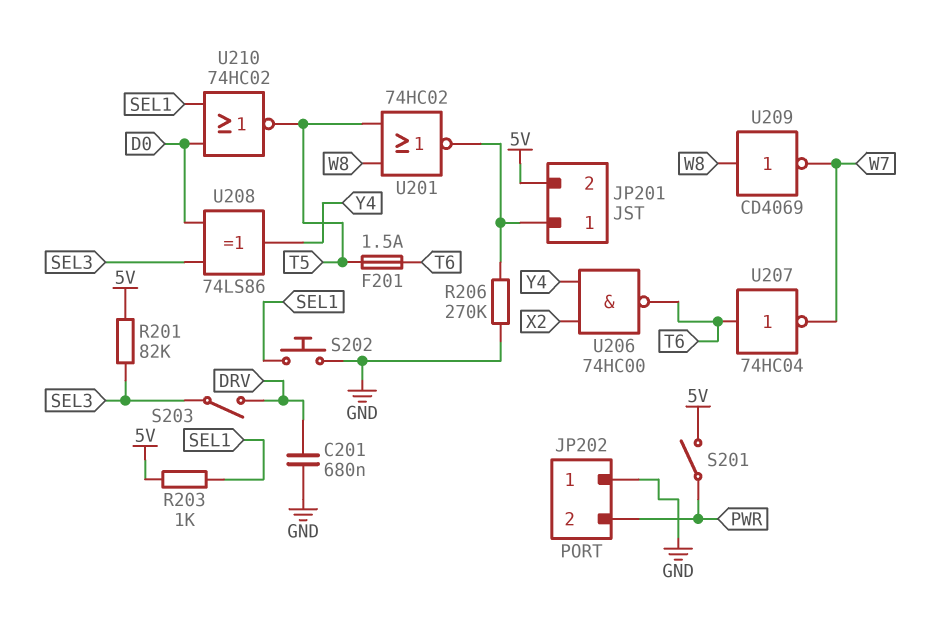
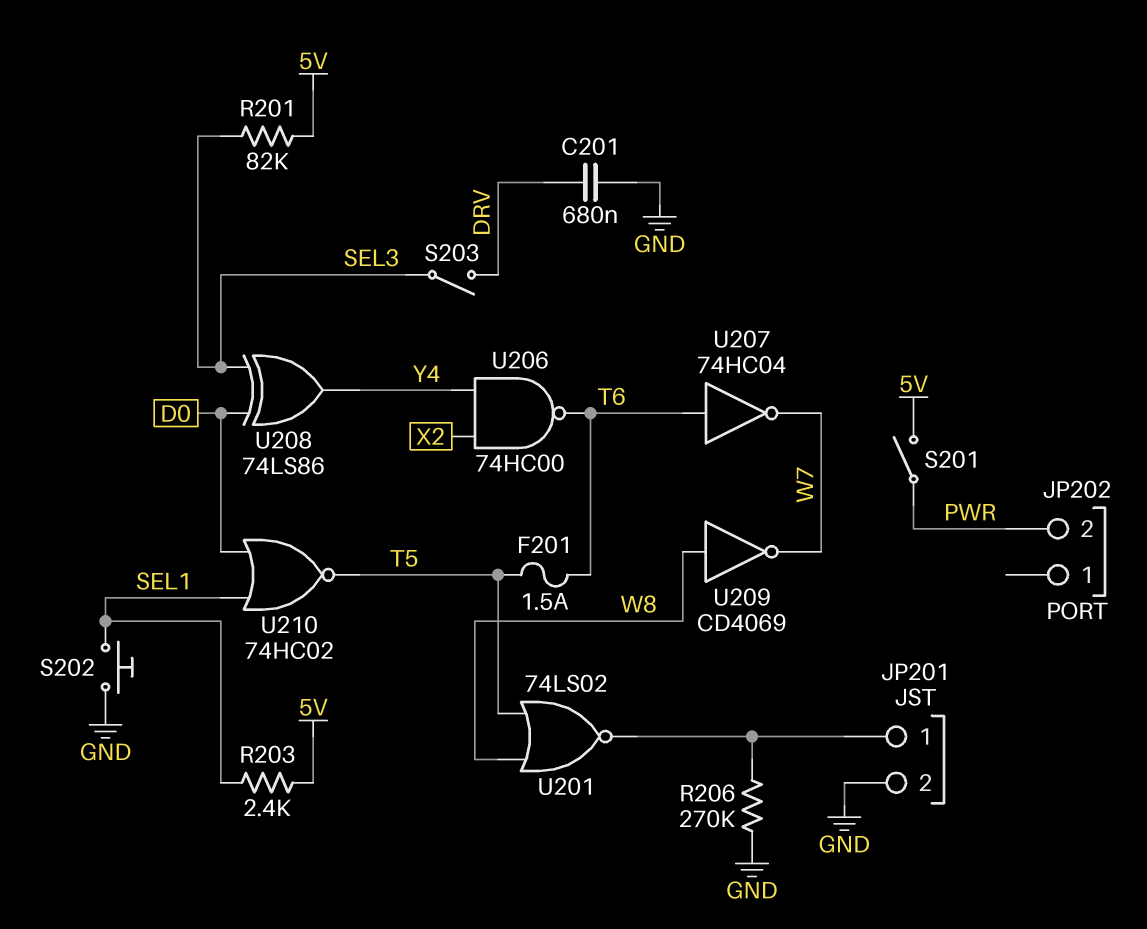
JP201 pin 2: 5V -> GND
JP202 pin 1: GND -> none
R203: 1k (5V, SEL1) -> 2.4k (5V, SEL1)
U201: NOR 74HC02 (in T5, in W8, out JP201/1) -> NOR 74LS02 (in T5, in W8, out JP201/1)

